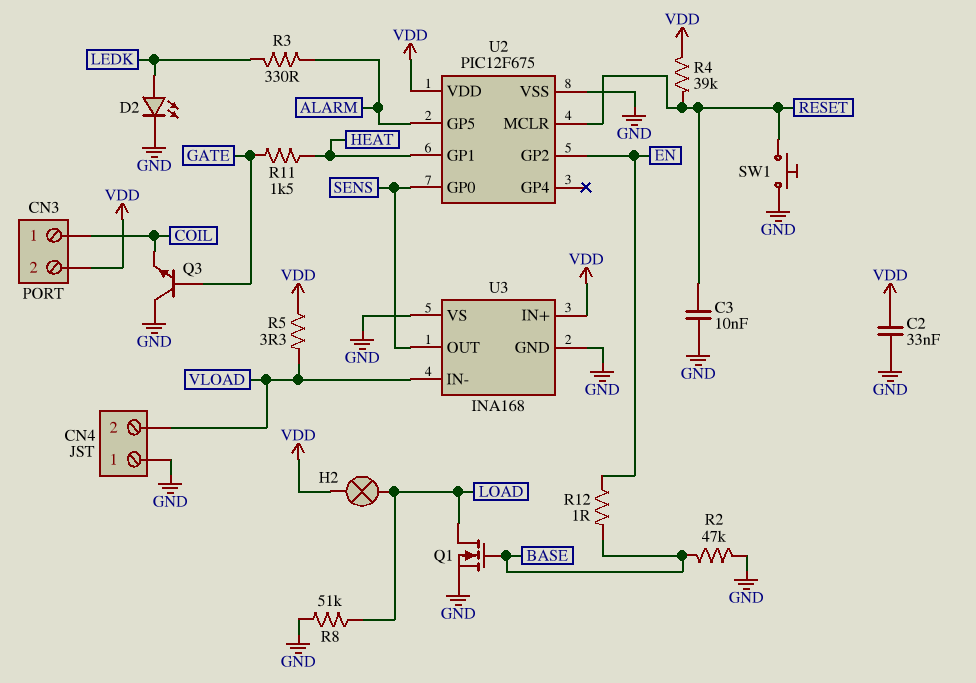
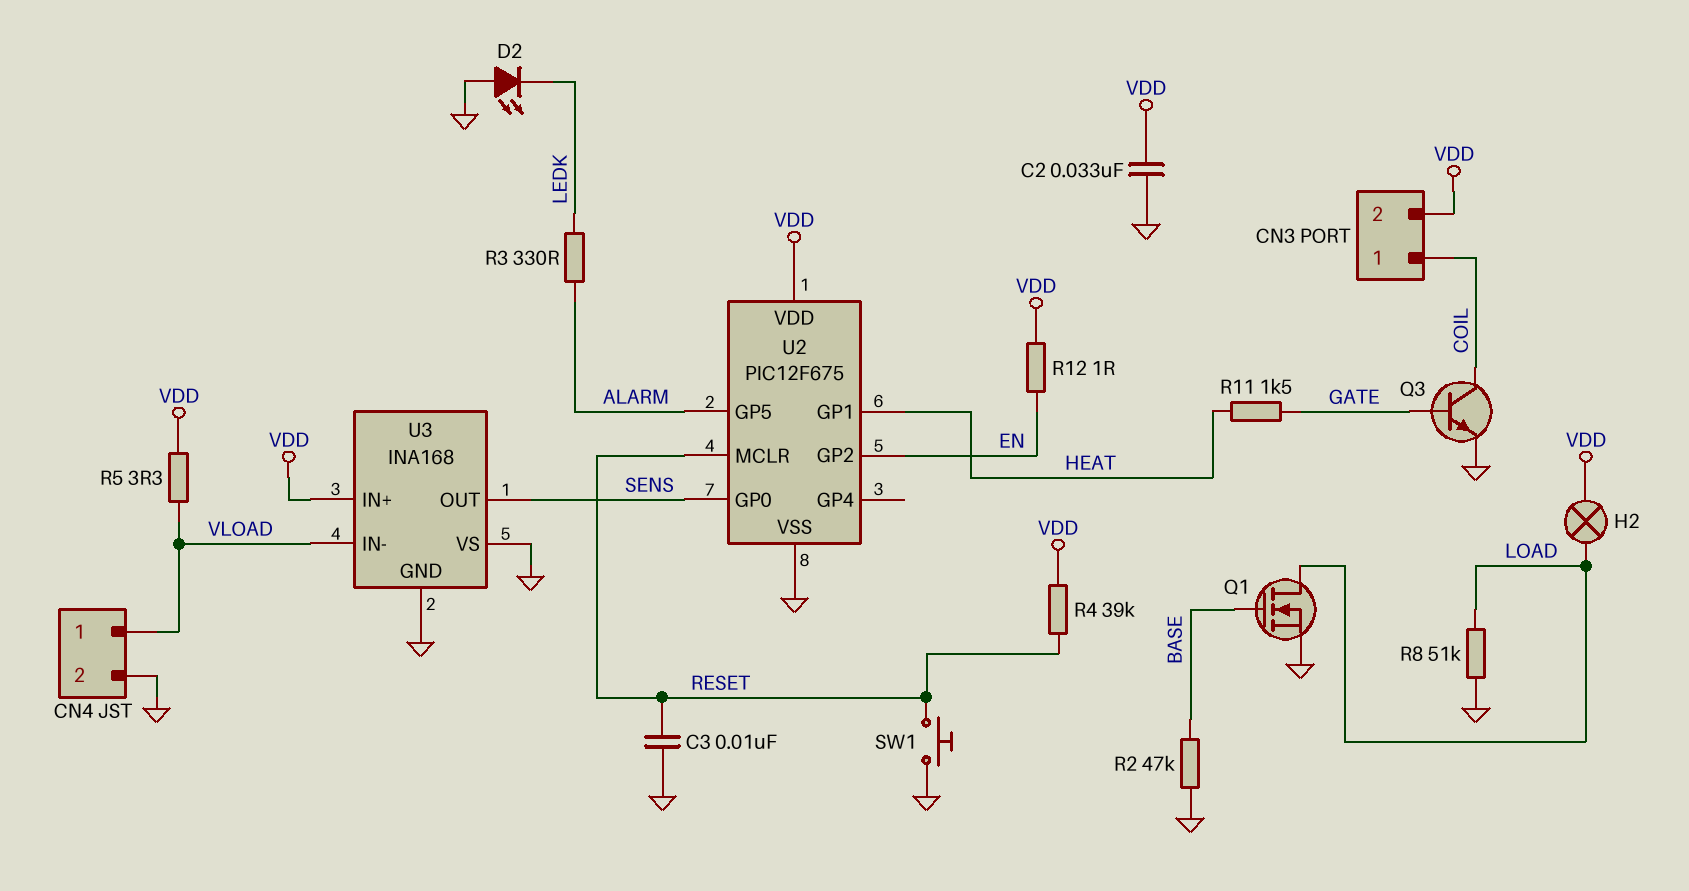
CN4 pin 1: GND -> VLOAD
CN4 pin 2: VLOAD -> GND
D2: LED (A LEDK, K GND) -> LED (A GND, K LEDK)
Q3: NPN (B GATE, C GND, E COIL) -> NPN (B GATE, C COIL, E GND)
R12: 1 (BASE, EN) -> 1 (EN, VDD)

